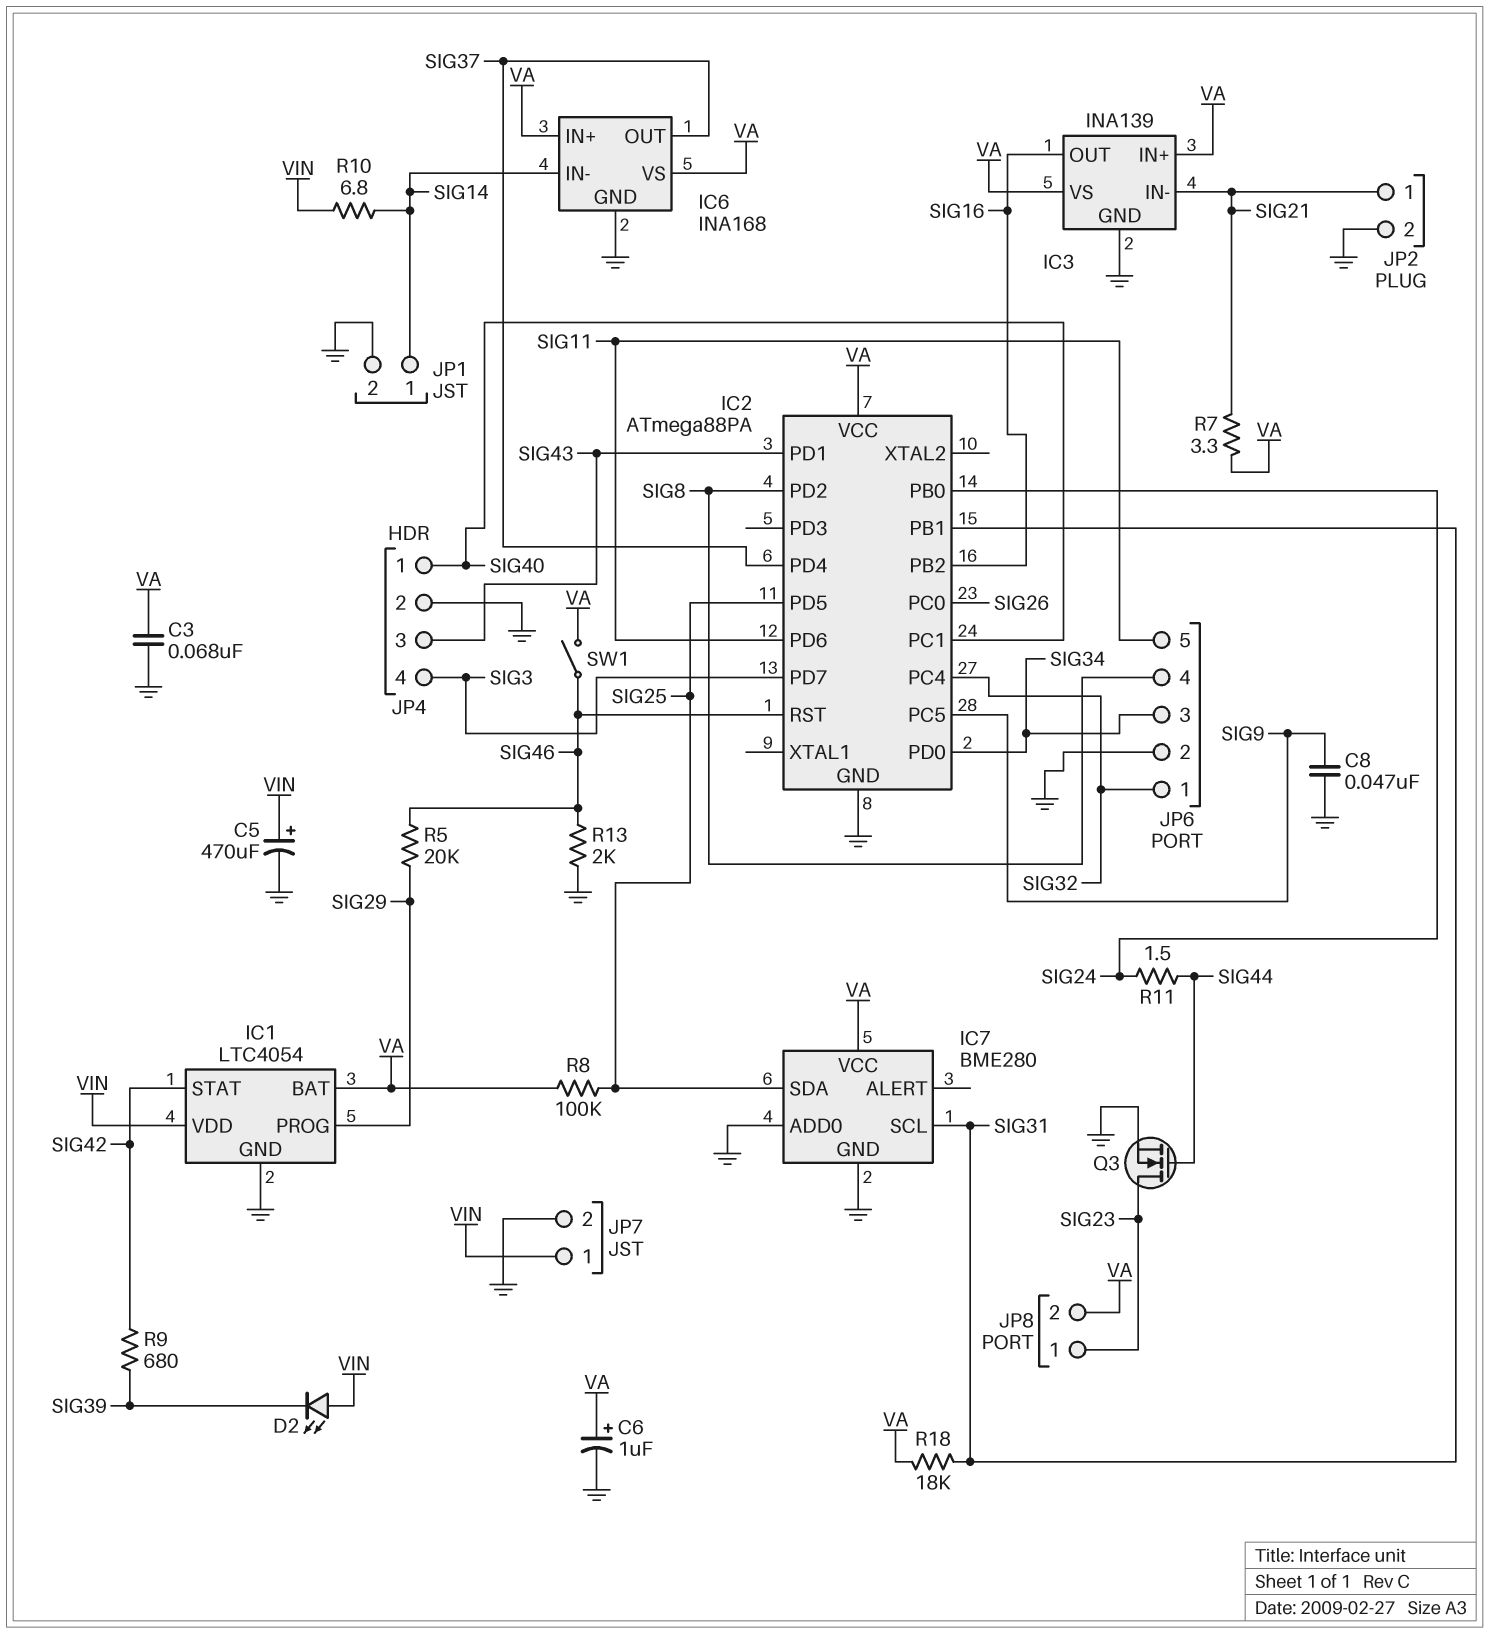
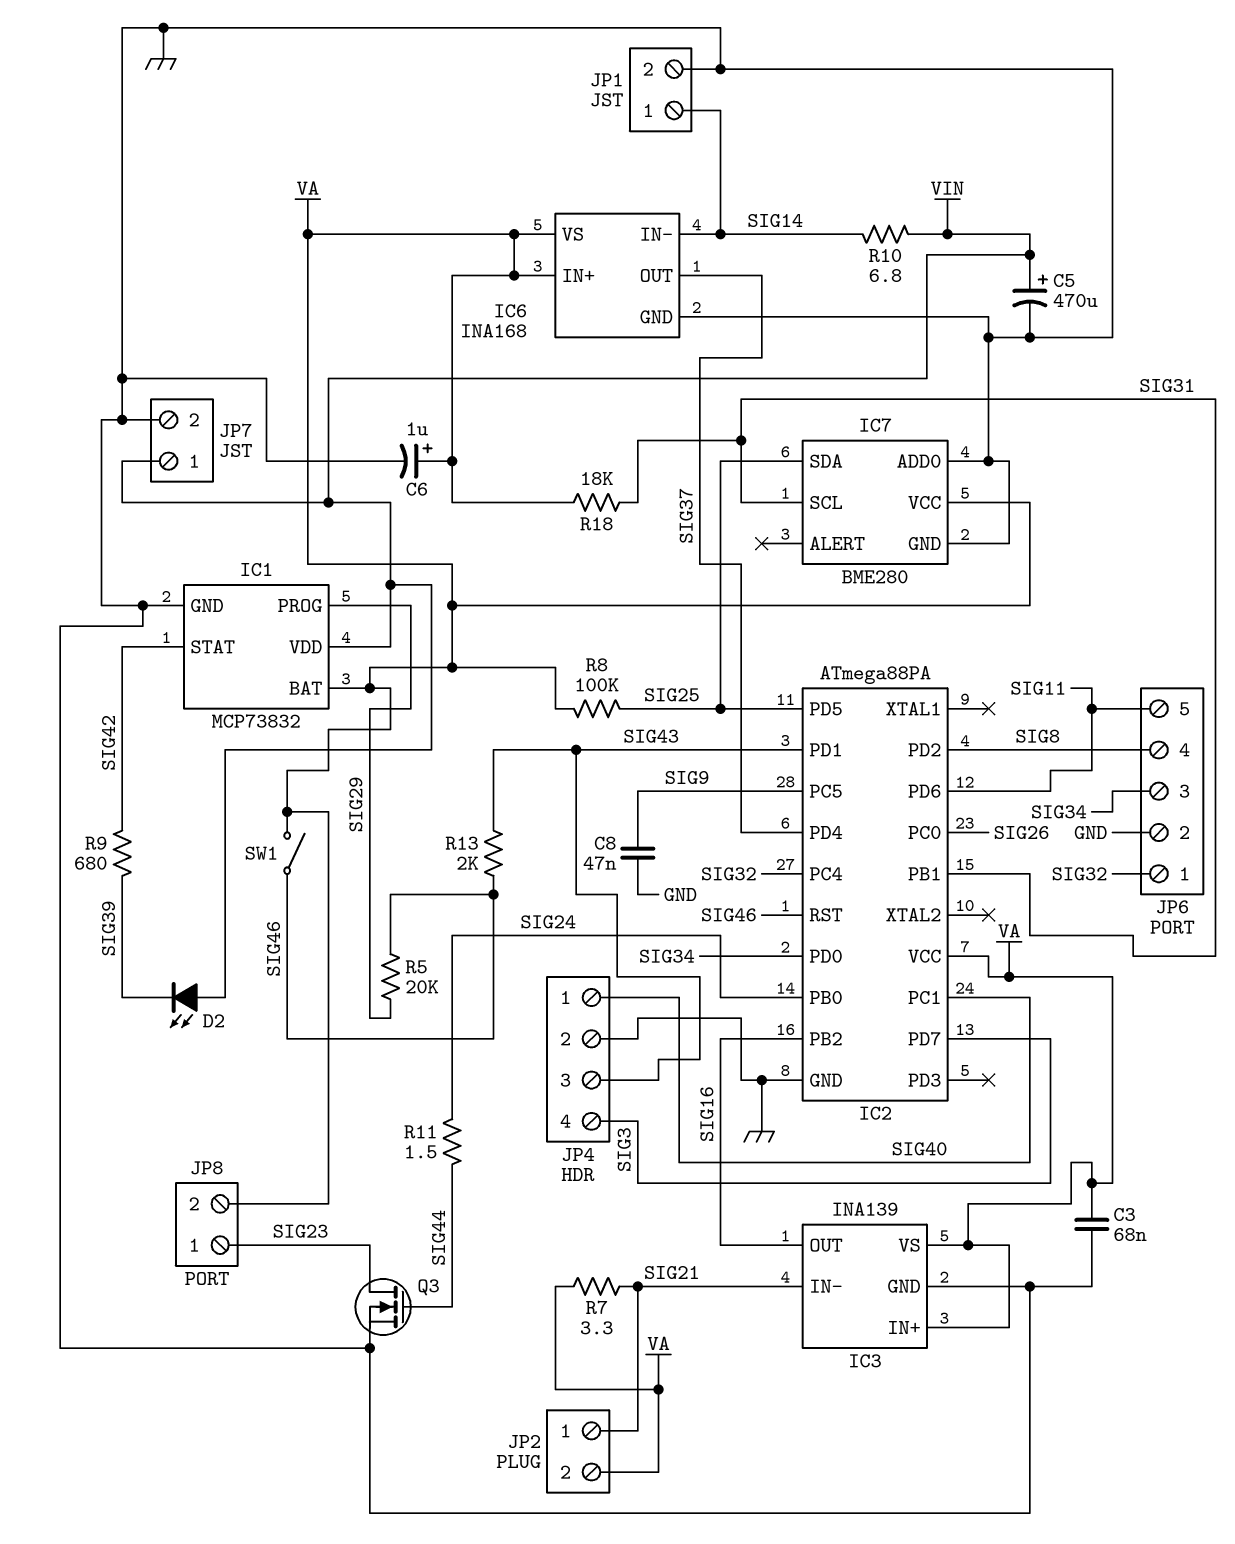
IC1: LTC4054 -> MCP73832
JP2 pin 2: GND -> VA
R13: 2k (GND, SIG46) -> 2k (SIG43, SIG46)

